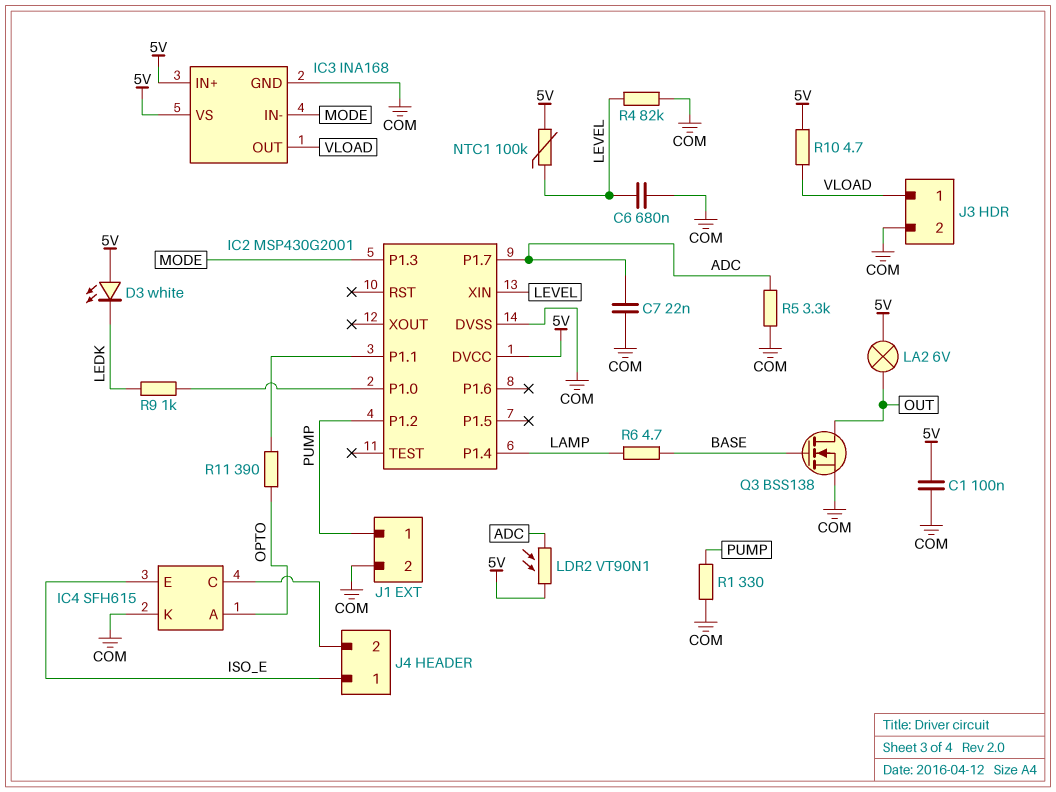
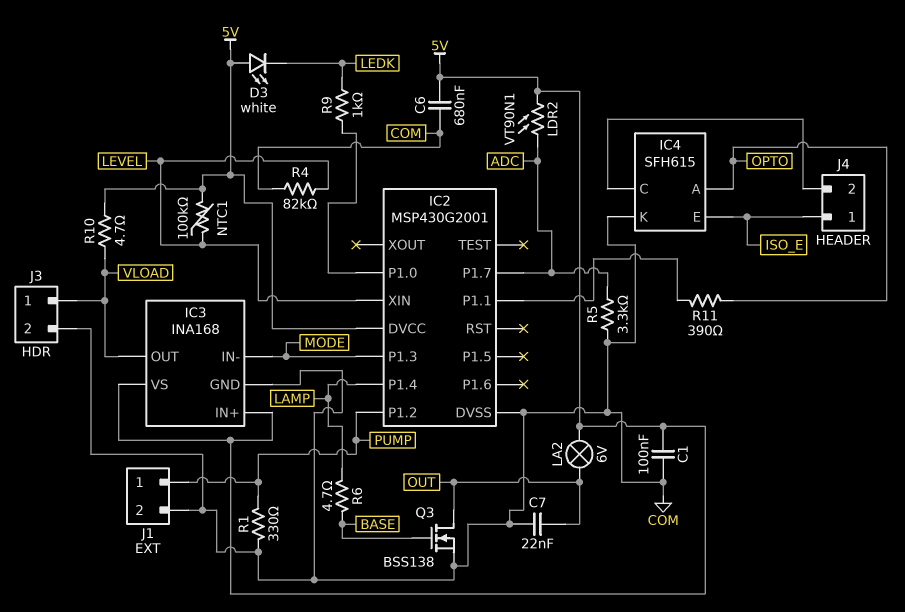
C6: 680nF (COM, LEVEL) -> 680nF (5V, COM)
C7: 22nF (ADC, COM) -> 22nF (COM, OUT)

